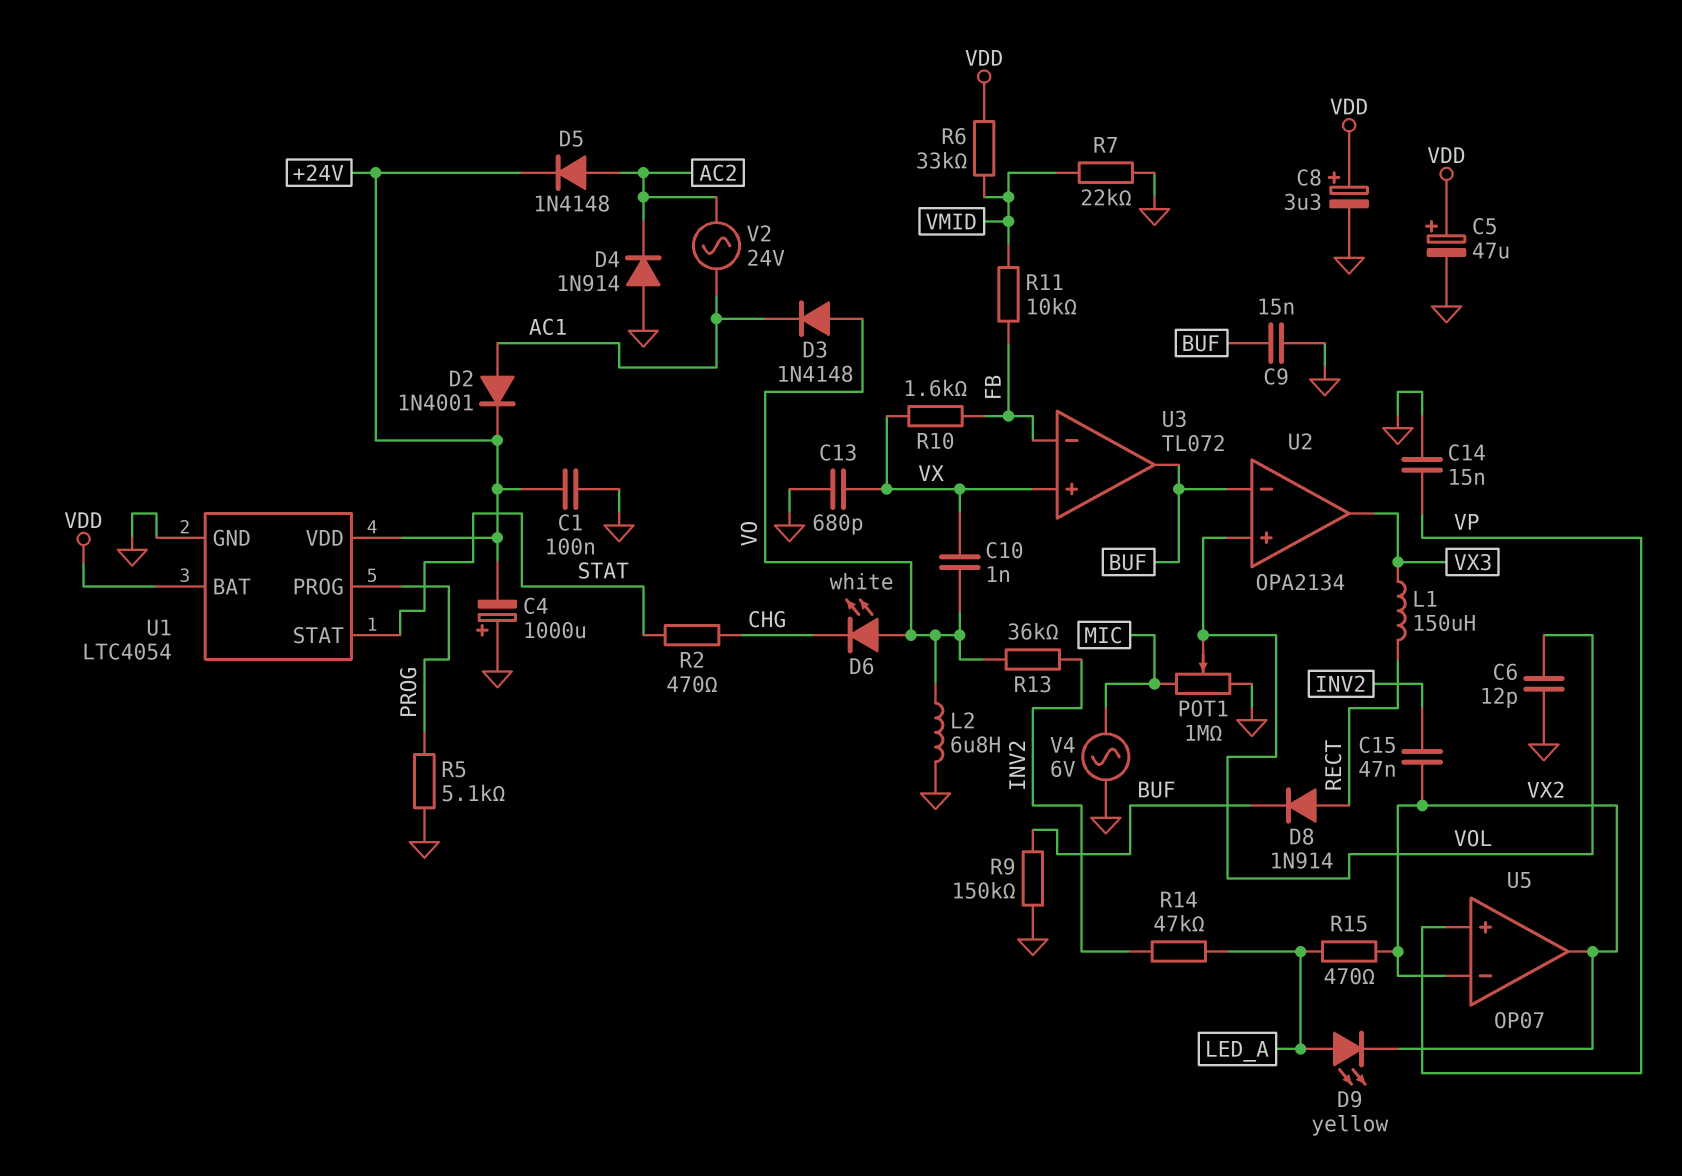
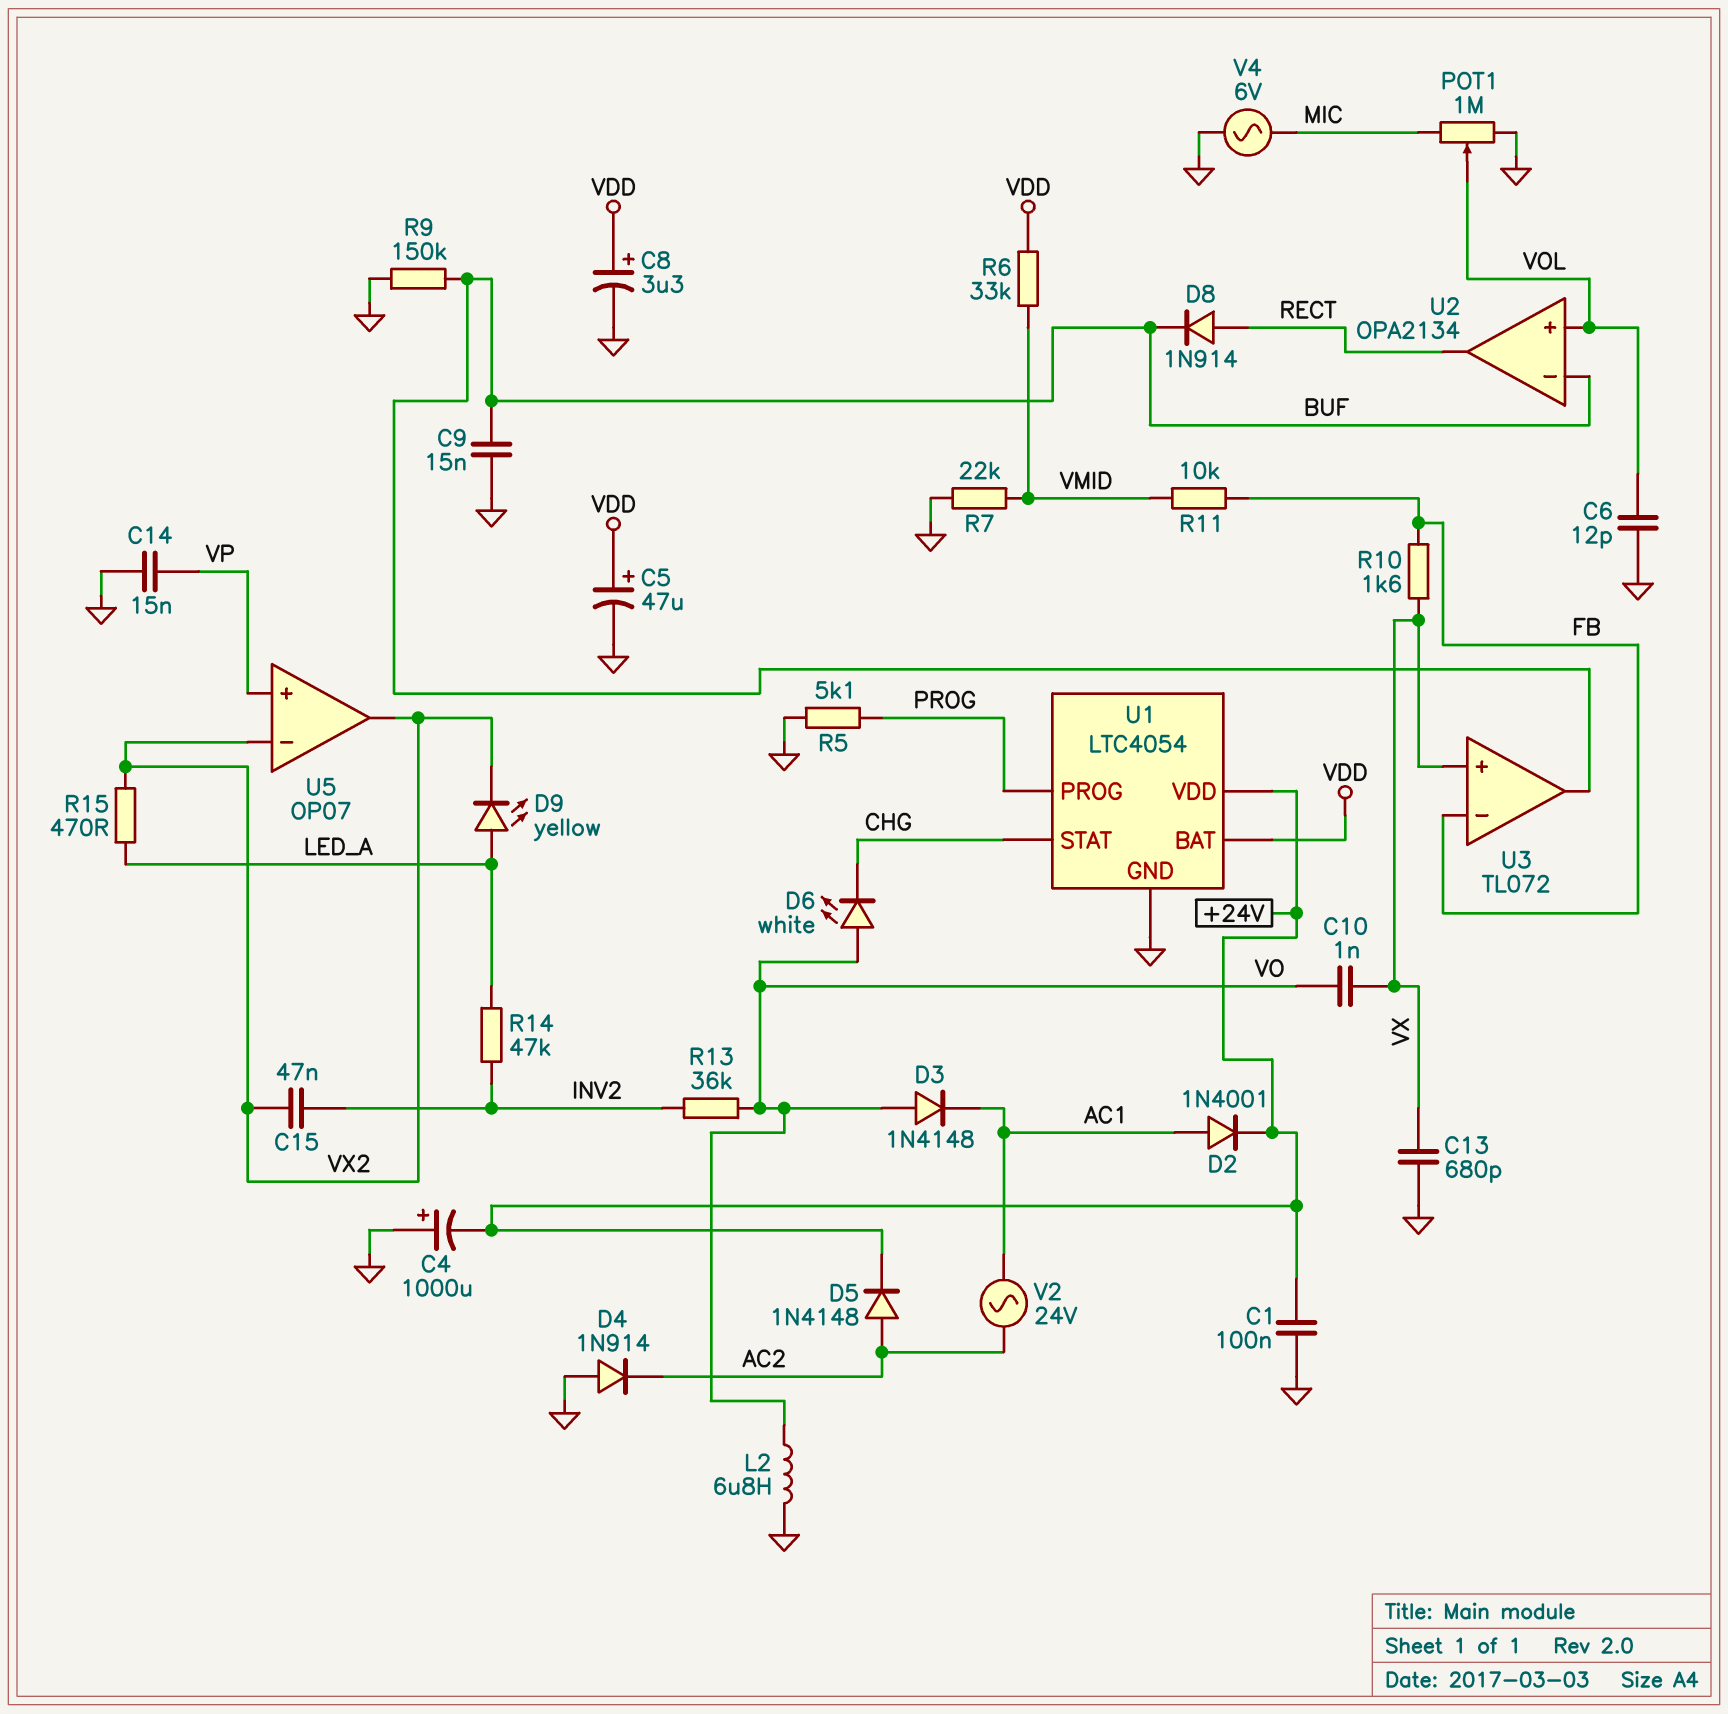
L1: 150uH (RECT, VX3) -> none
R2: 470 (CHG, STAT) -> none
U1 pin STAT: STAT -> CHG
U2 pin out: VX3 -> RECT

